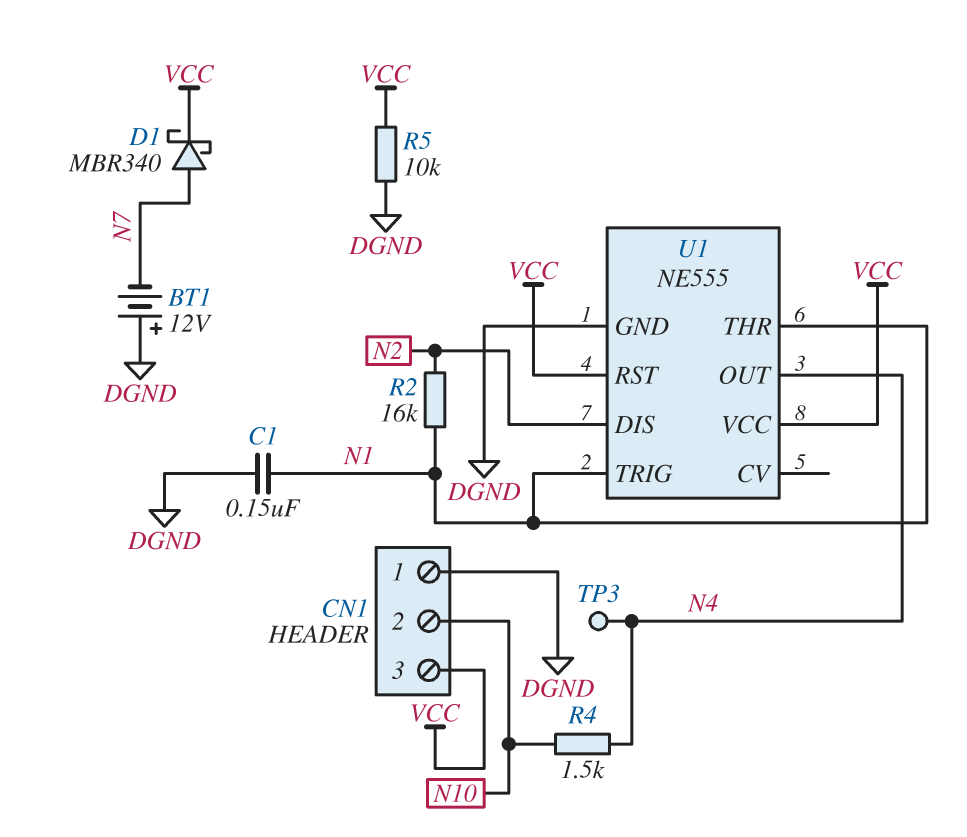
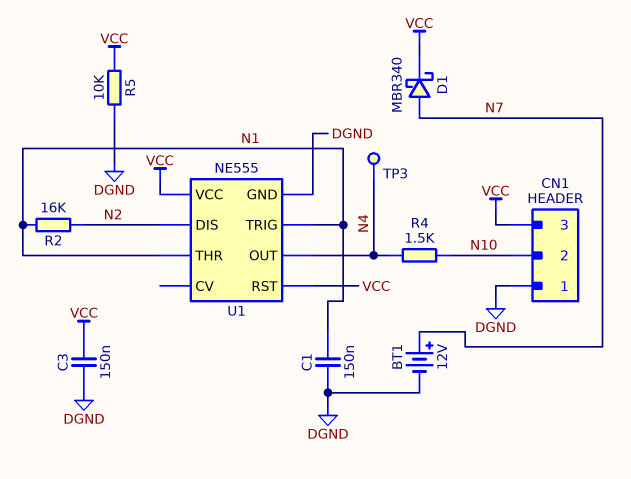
BT1: 12V (plus DGND, minus N7) -> 12V (plus N7, minus DGND)
C3: none -> 150nF (DGND, VCC)

